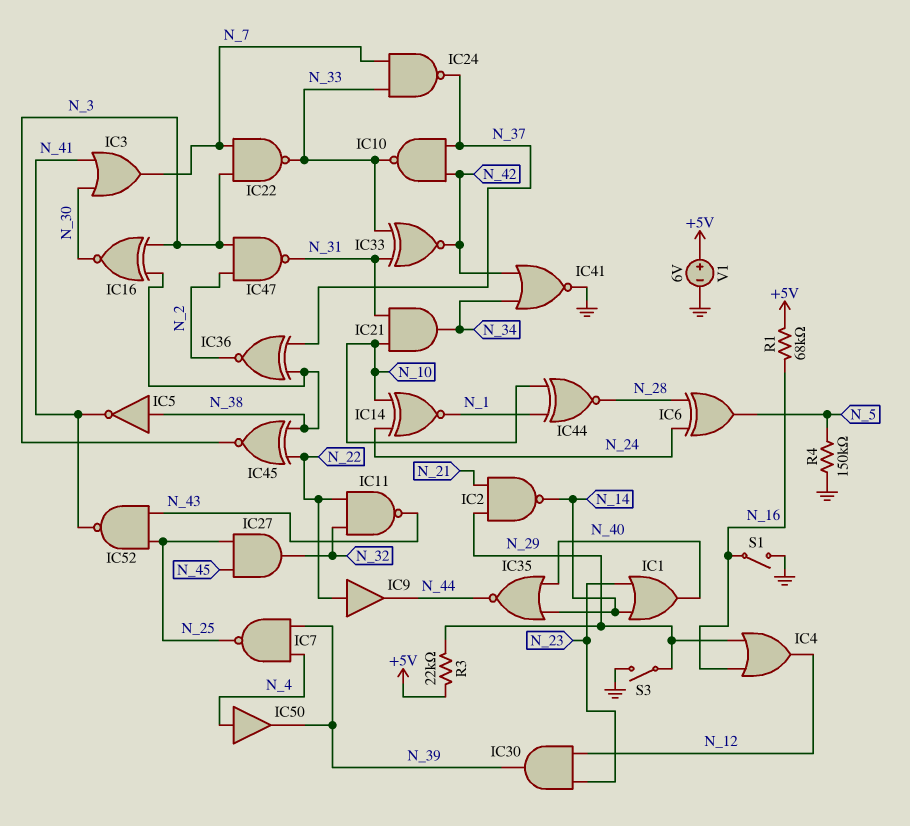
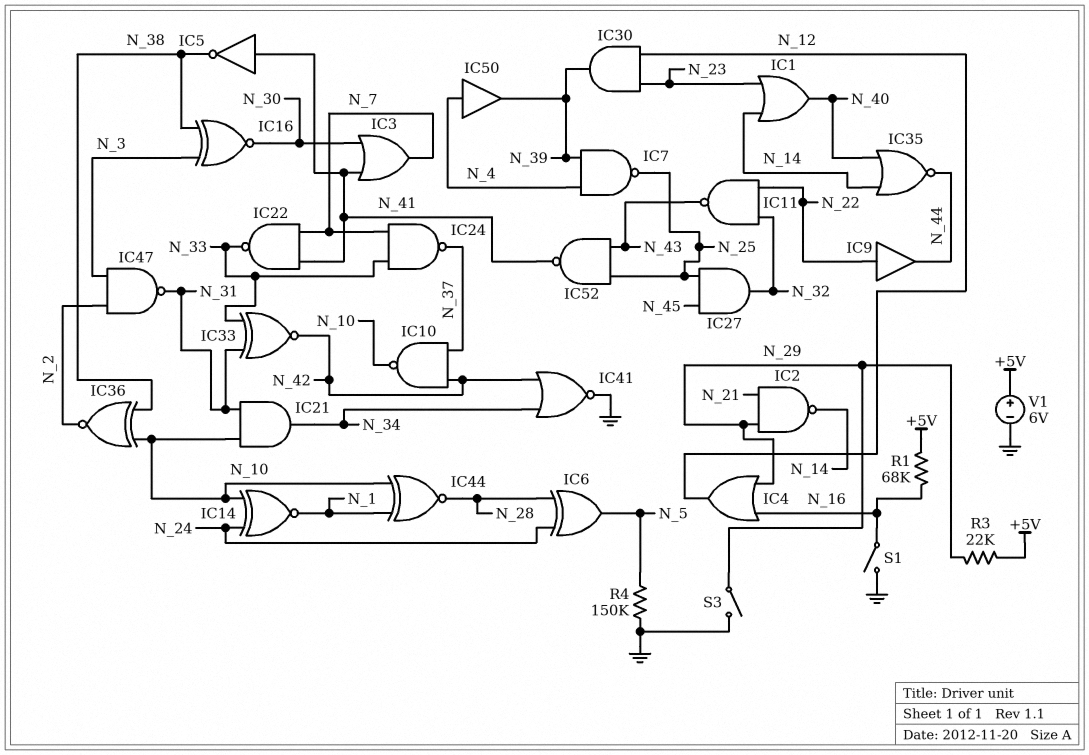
IC5: NOT (in N_38, out N_41) -> NOT (in N_41, out N_38)
IC10: NAND (in N_37, in N_42, out N_33) -> NAND (in N_37, in N_42, out N_10)
IC22: NAND (in N_3, in N_7, out N_33) -> NAND (in N_7, in N_41, out N_33)
IC36: XNOR (in N_37, in N_38, out N_2) -> XNOR (in N_10, in N_38, out N_2)
IC45: XNOR (in N_22, in N_38, out N_3) -> none

